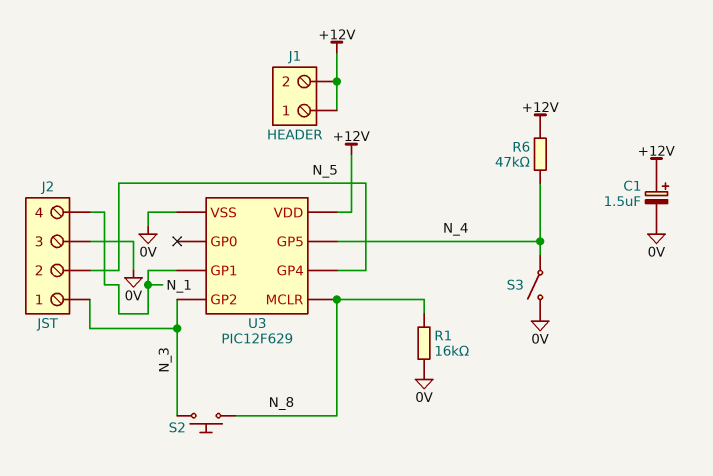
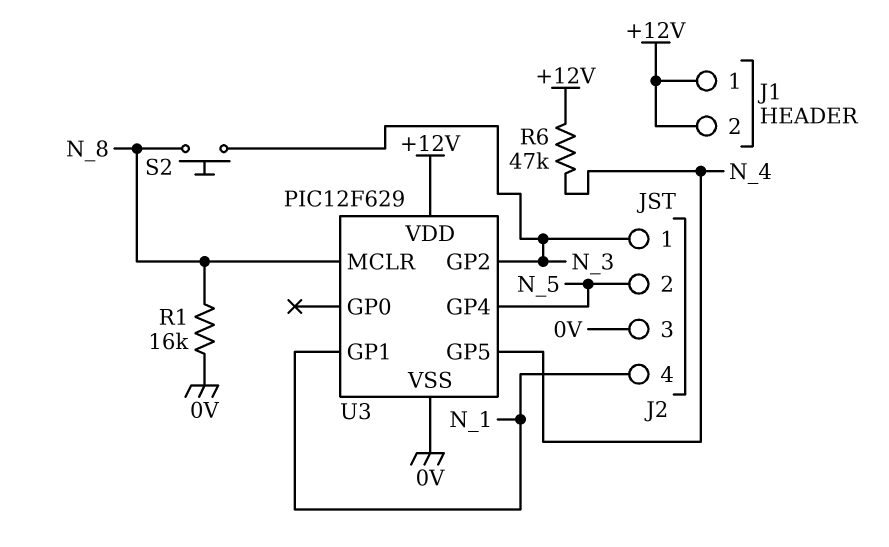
C1: 1.5uF (plus +12V, minus 0V) -> none
S3: switch (0V, N_4) -> none

